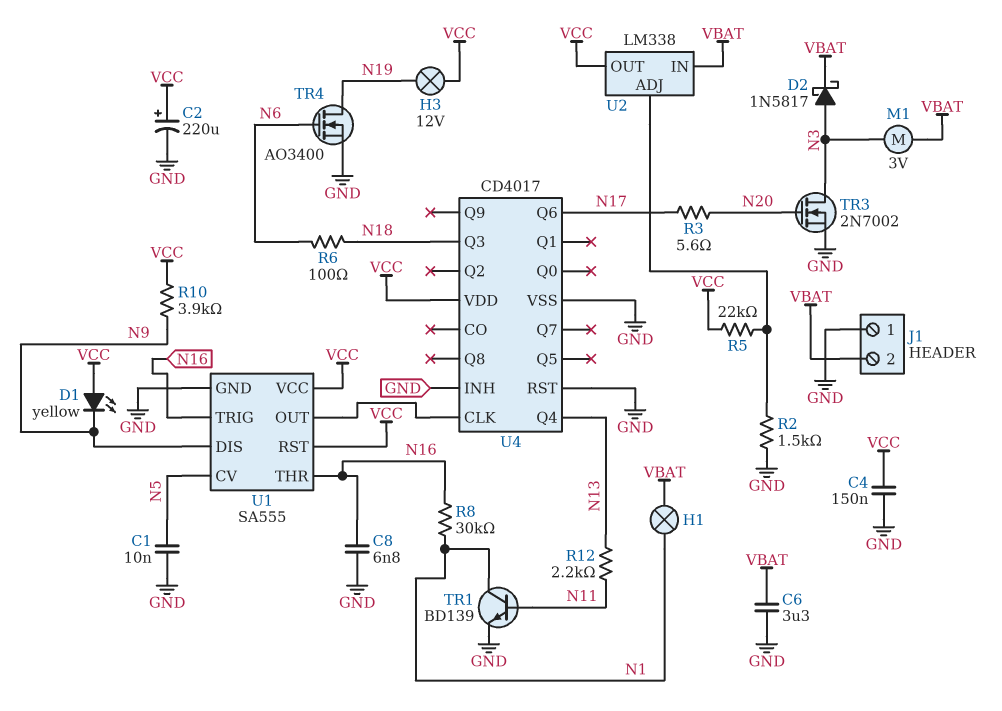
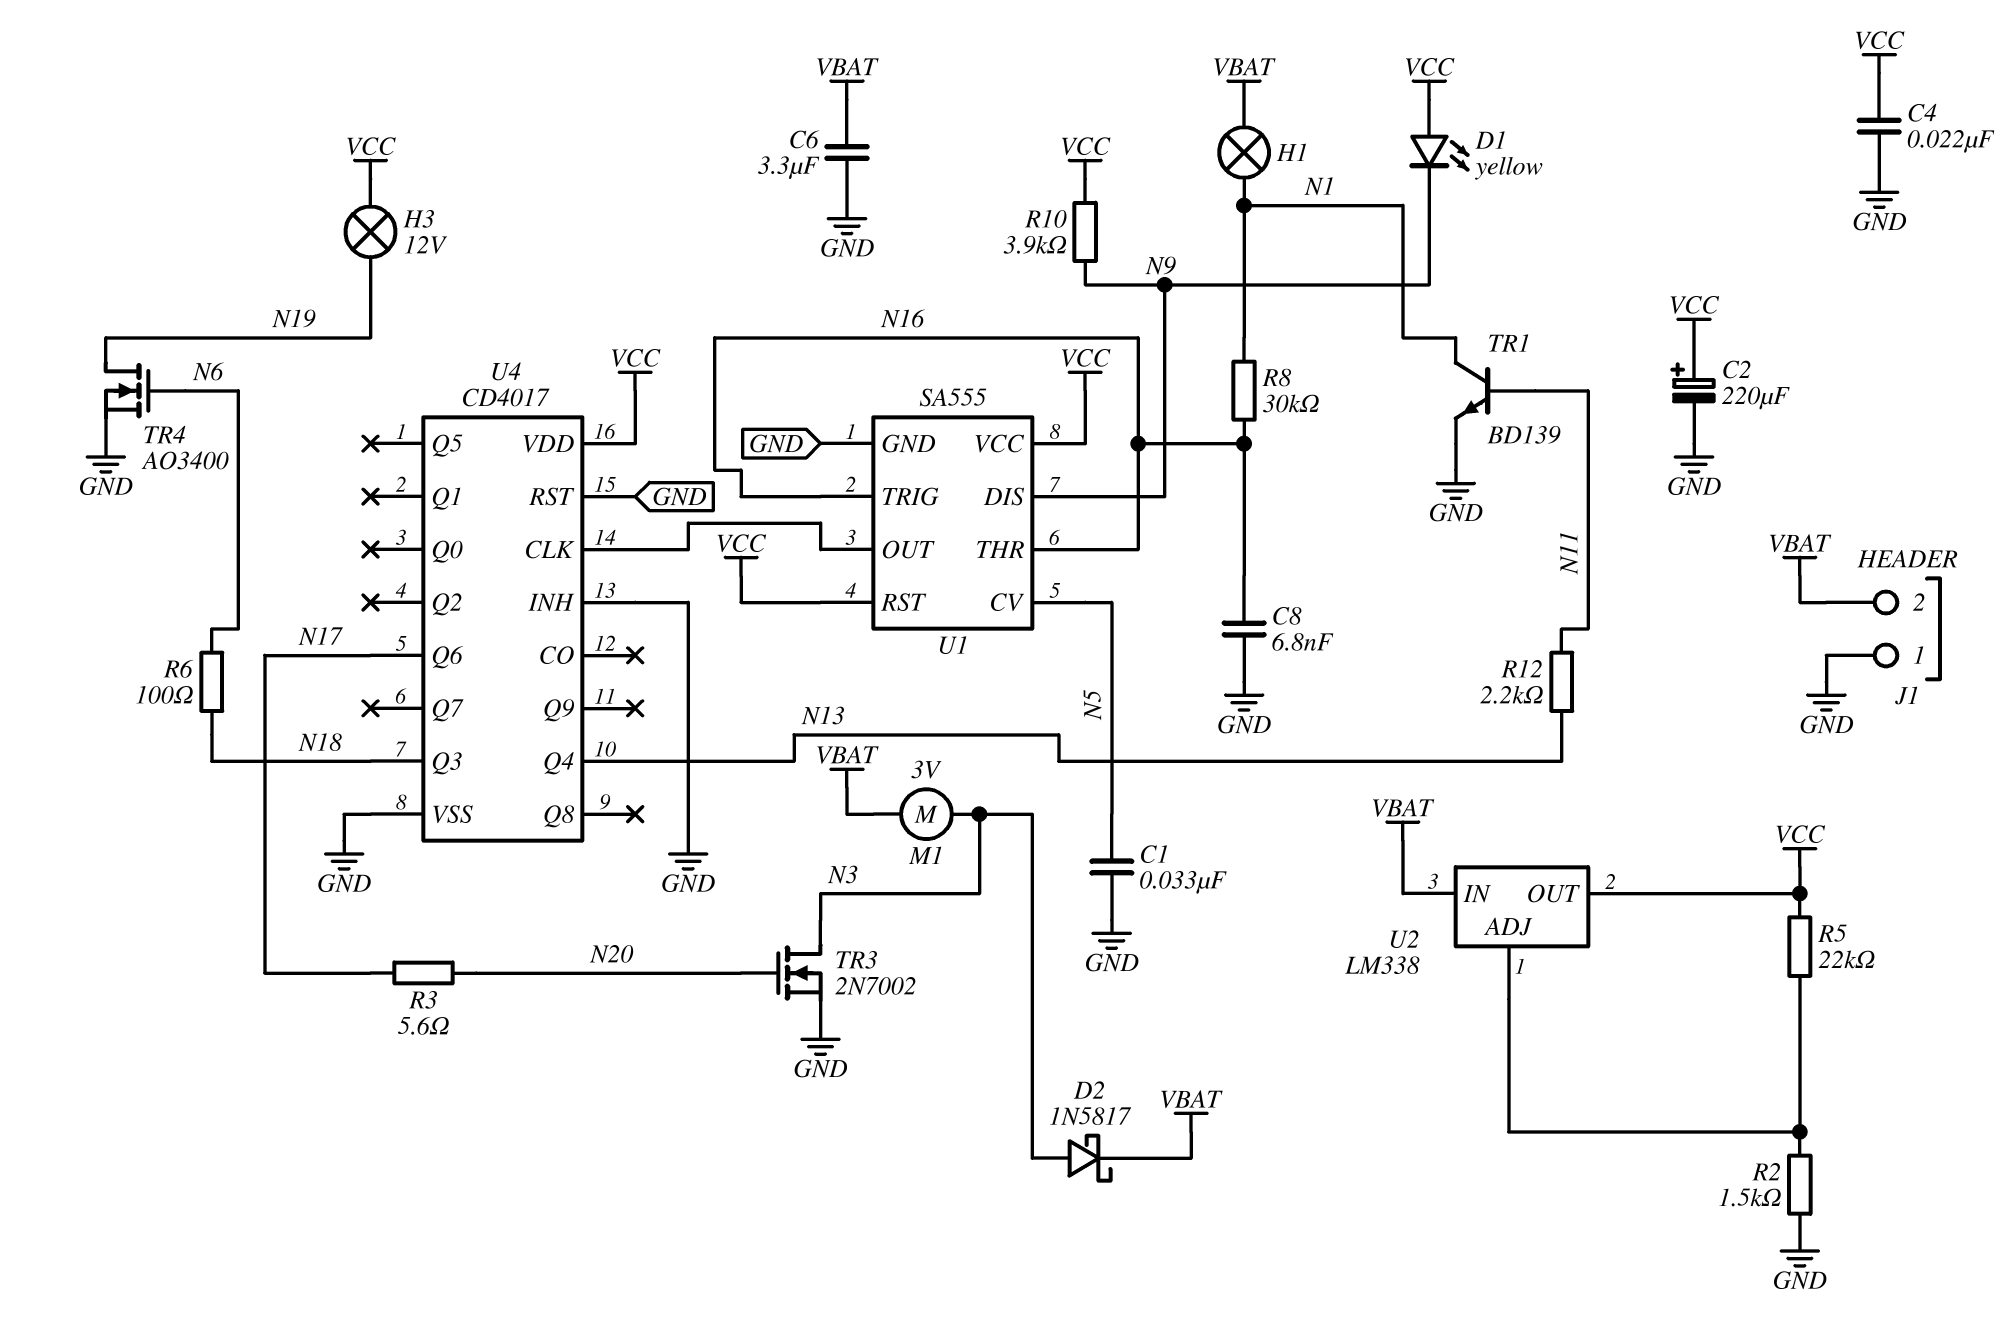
C1: 10nF (GND, N5) -> 33nF (GND, N5)
C4: 150nF (GND, VCC) -> 22nF (GND, VCC)

